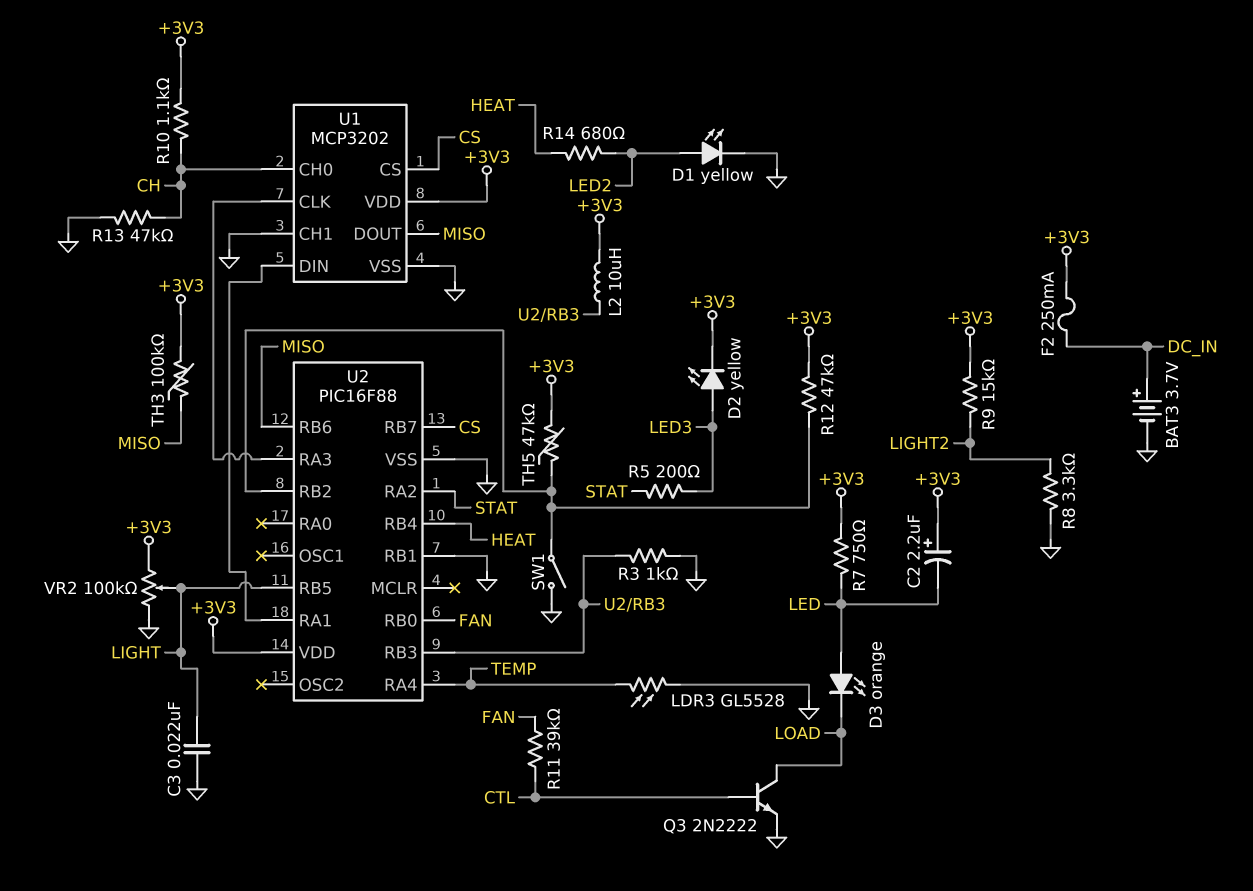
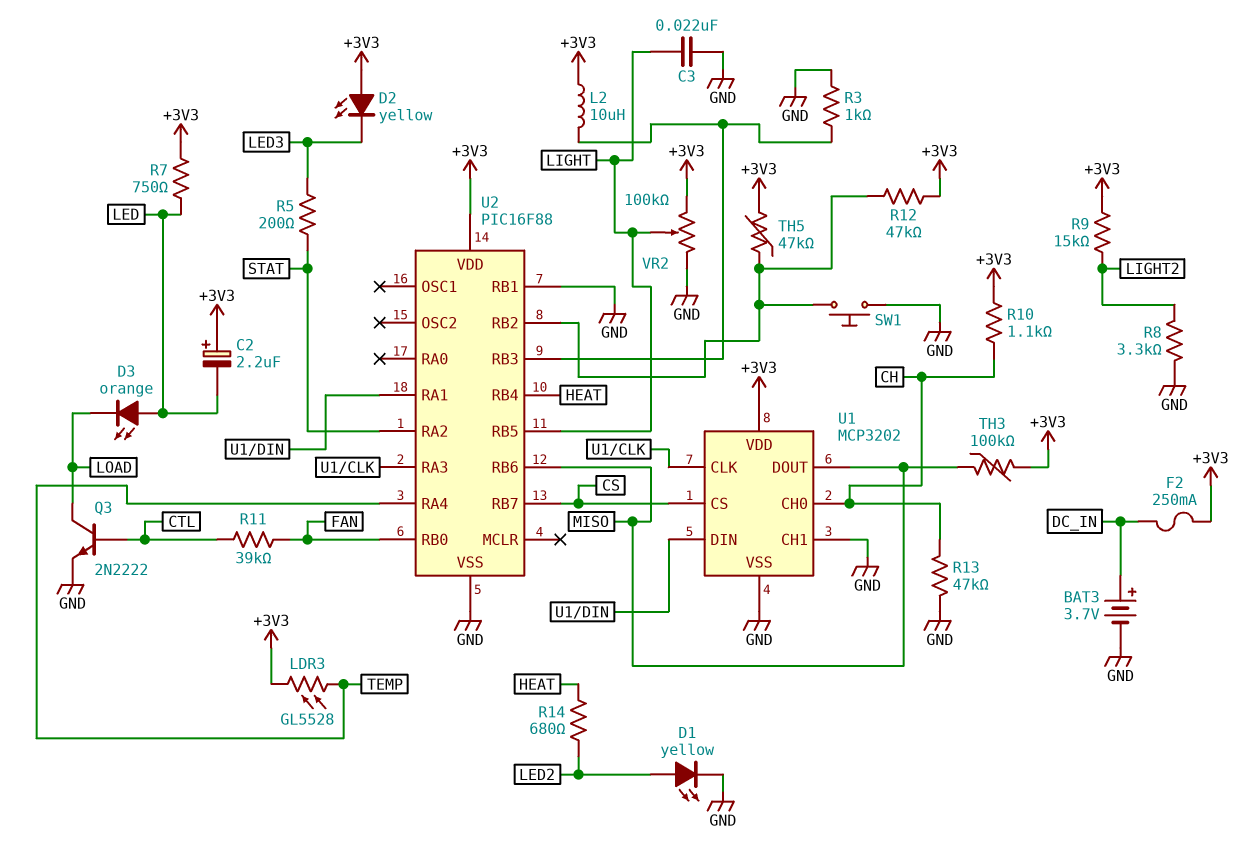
D2: LED yellow (A LED3, K +3V3) -> LED yellow (A +3V3, K LED3)
LDR3: GL5528 (GND, TEMP) -> GL5528 (+3V3, TEMP)
SW1: switch (GND, U2/RB2) -> button (GND, U2/RB2)

